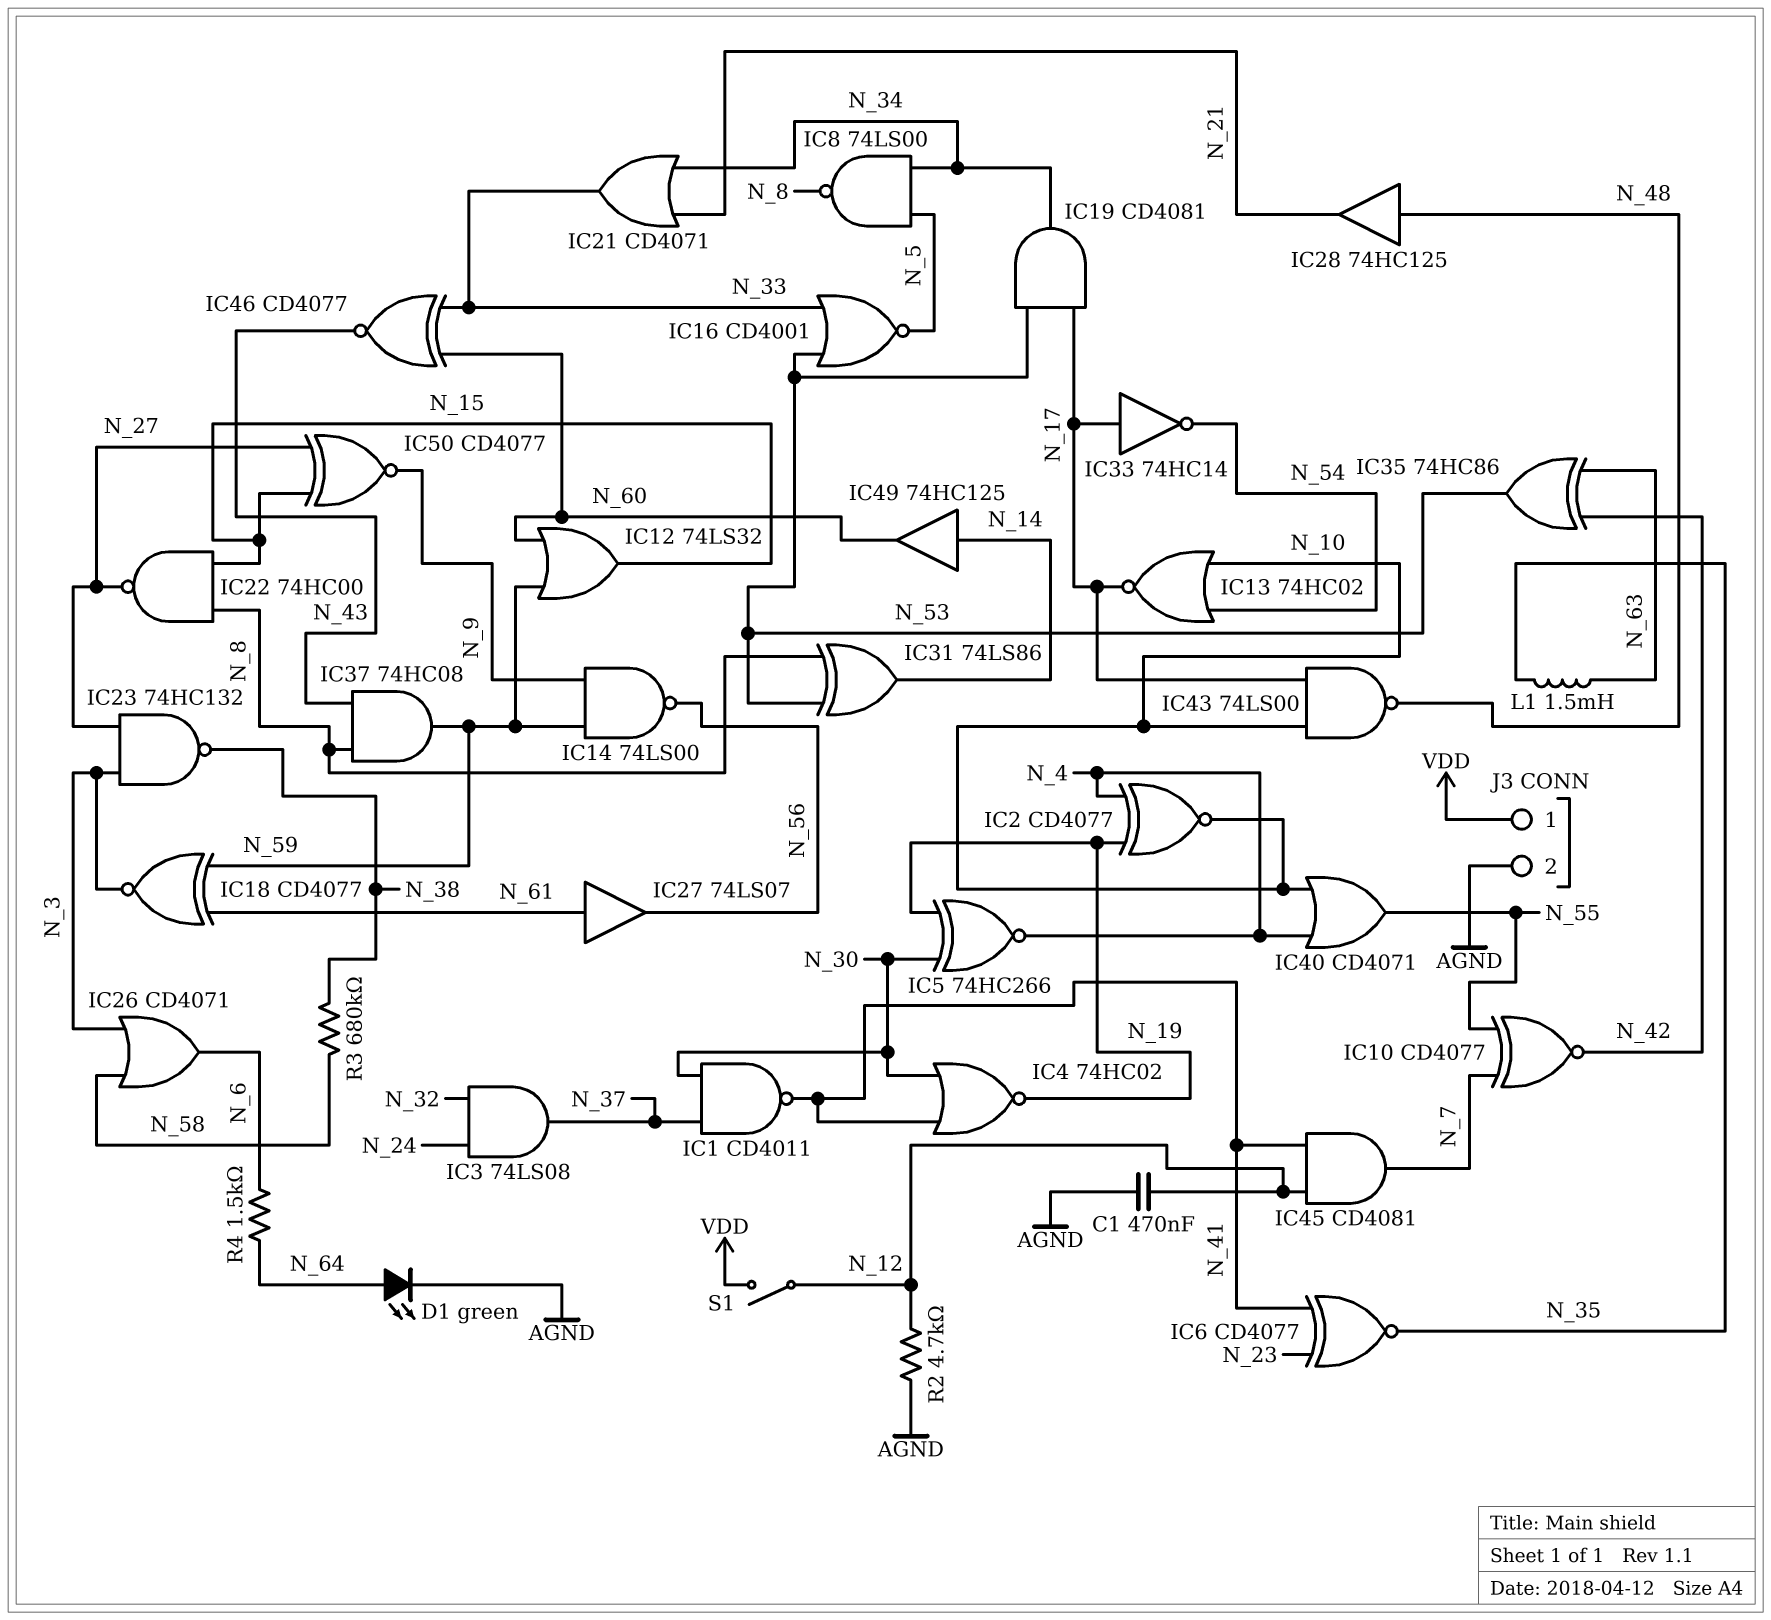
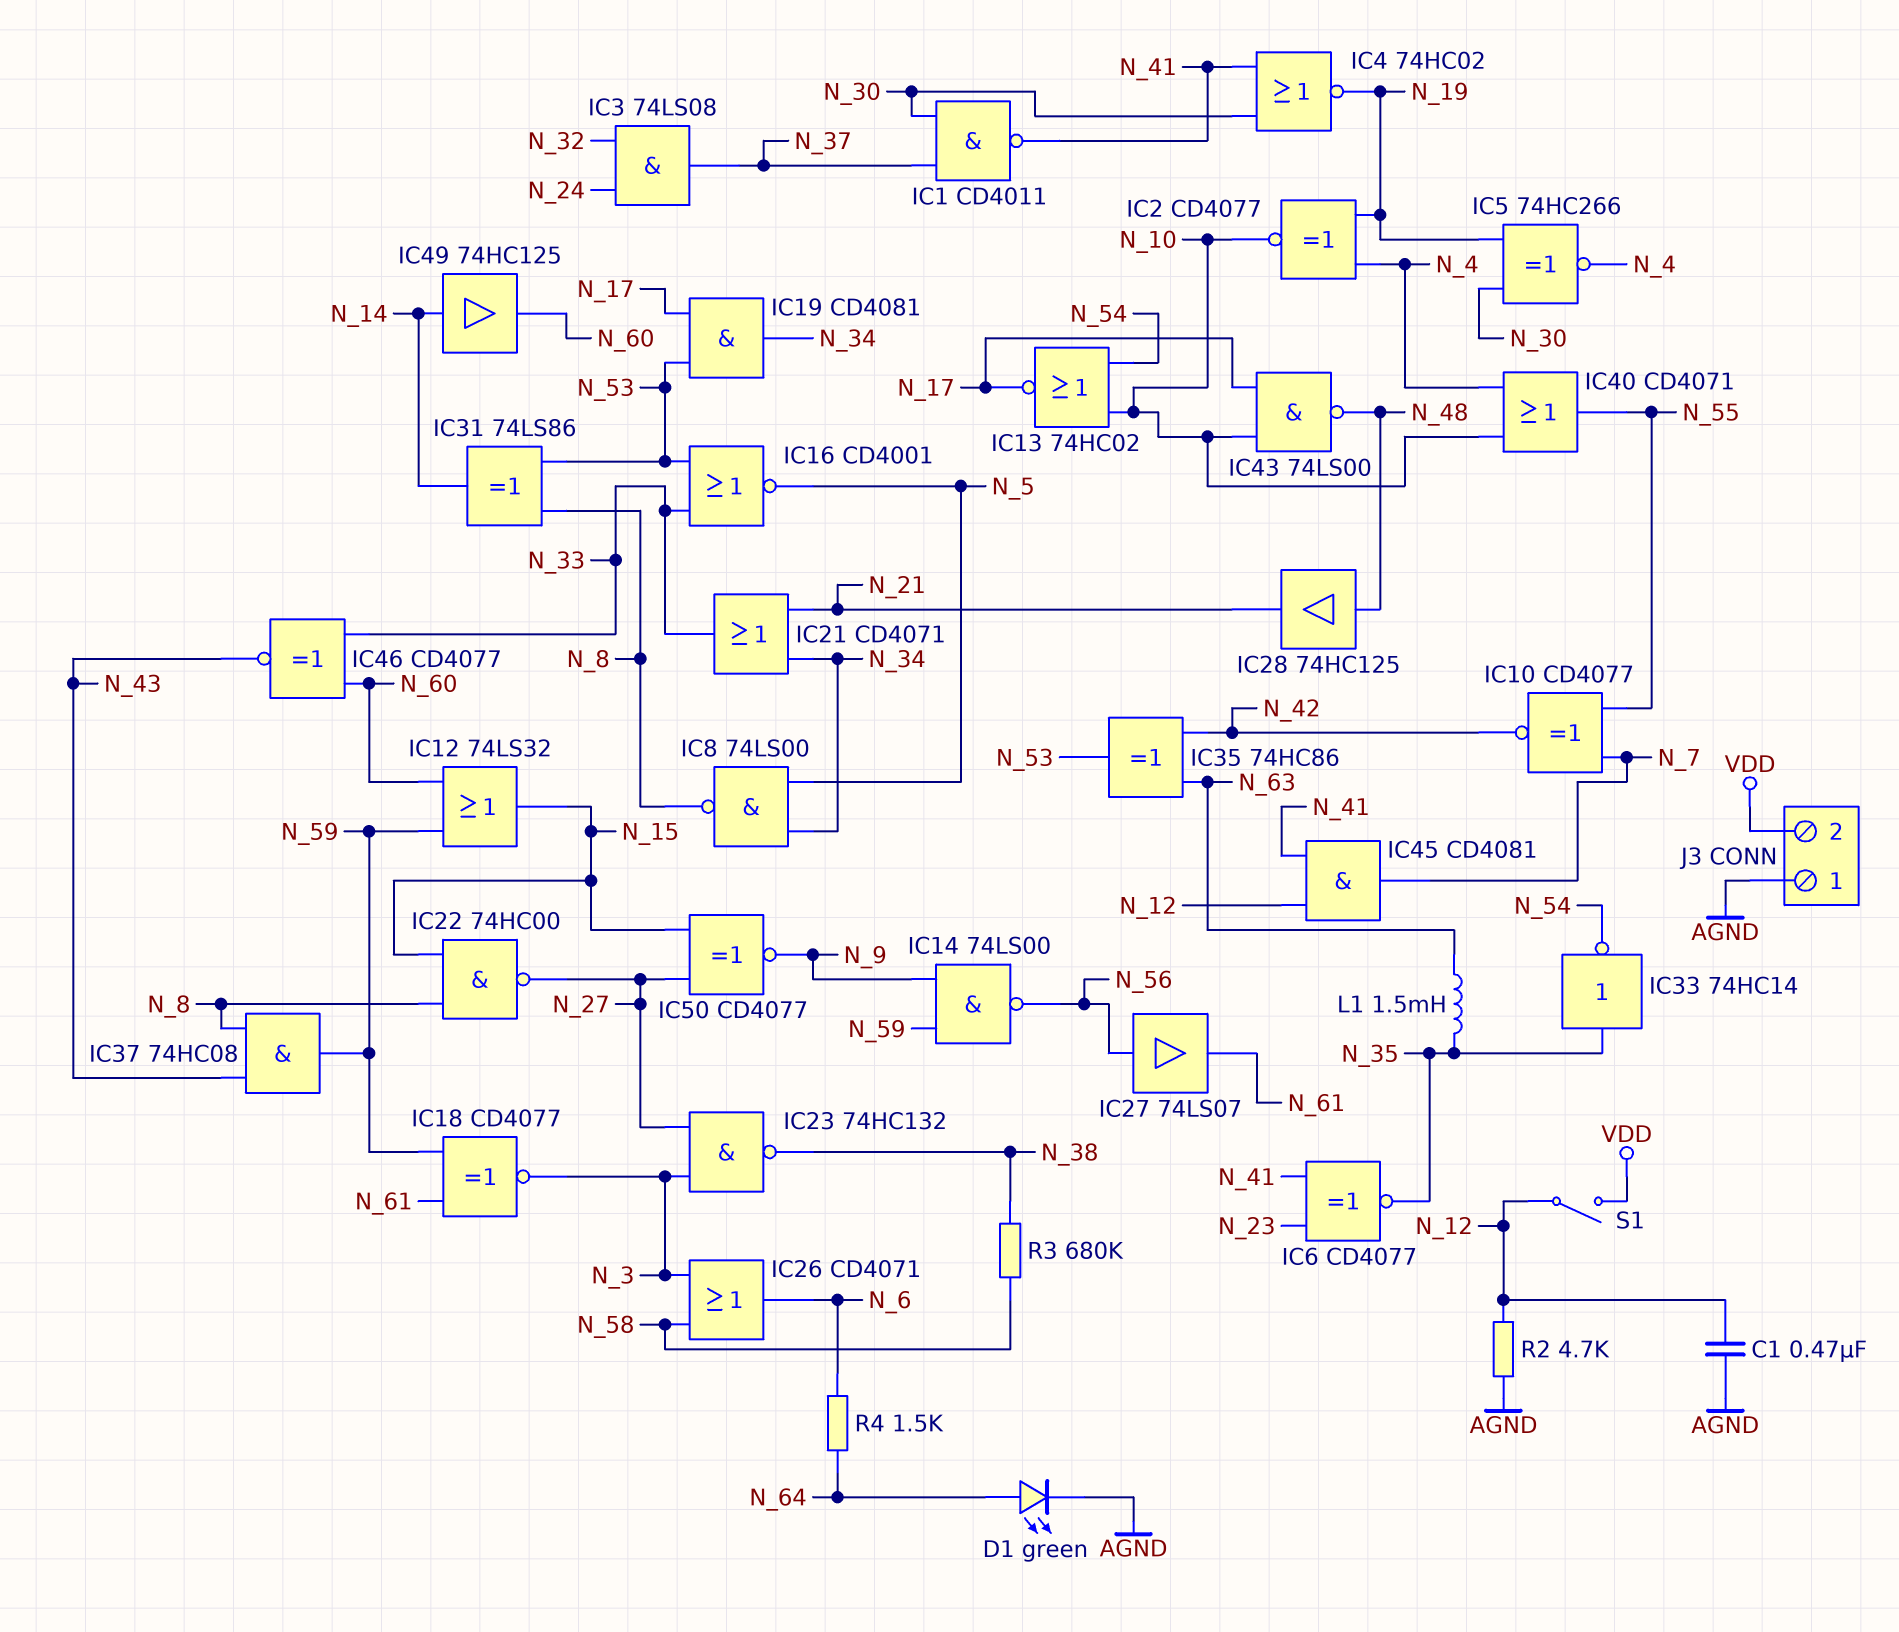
IC27: buffer 74LS07 (in N_61, out N_56) -> buffer 74LS07 (in N_56, out N_61)
IC33: NOT 74HC14 (in N_17, out N_54) -> NOT 74HC14 (in N_35, out N_54)
J3 pin 1: VDD -> AGND
J3 pin 2: AGND -> VDD

